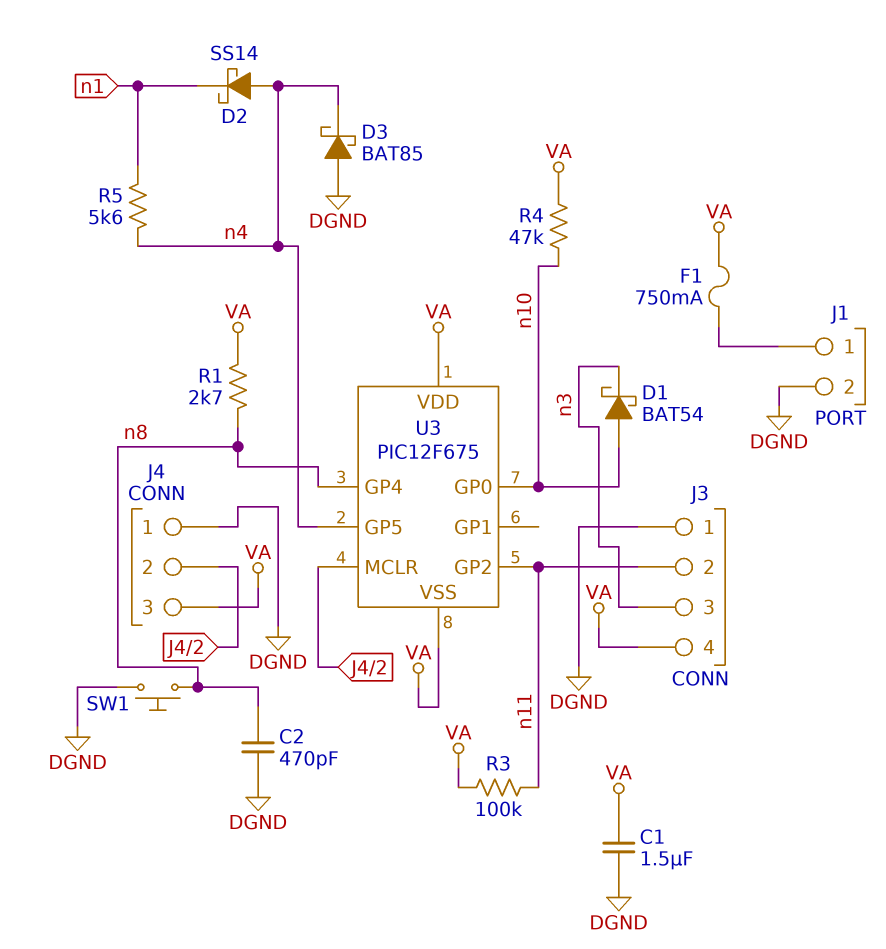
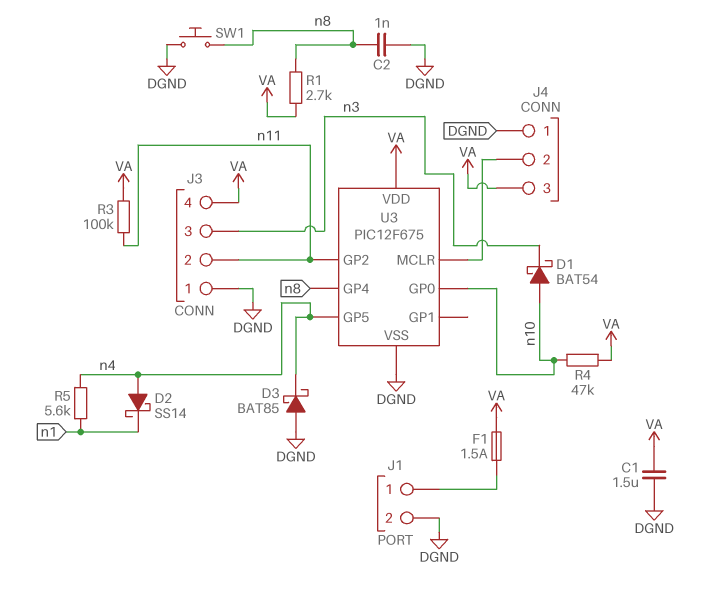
C2: 470pF (DGND, n8) -> 1nF (DGND, n8)
F1: 750mA (J1/1, VA) -> 1.5A (J1/1, VA)
U3 pin VSS: VA -> DGND

